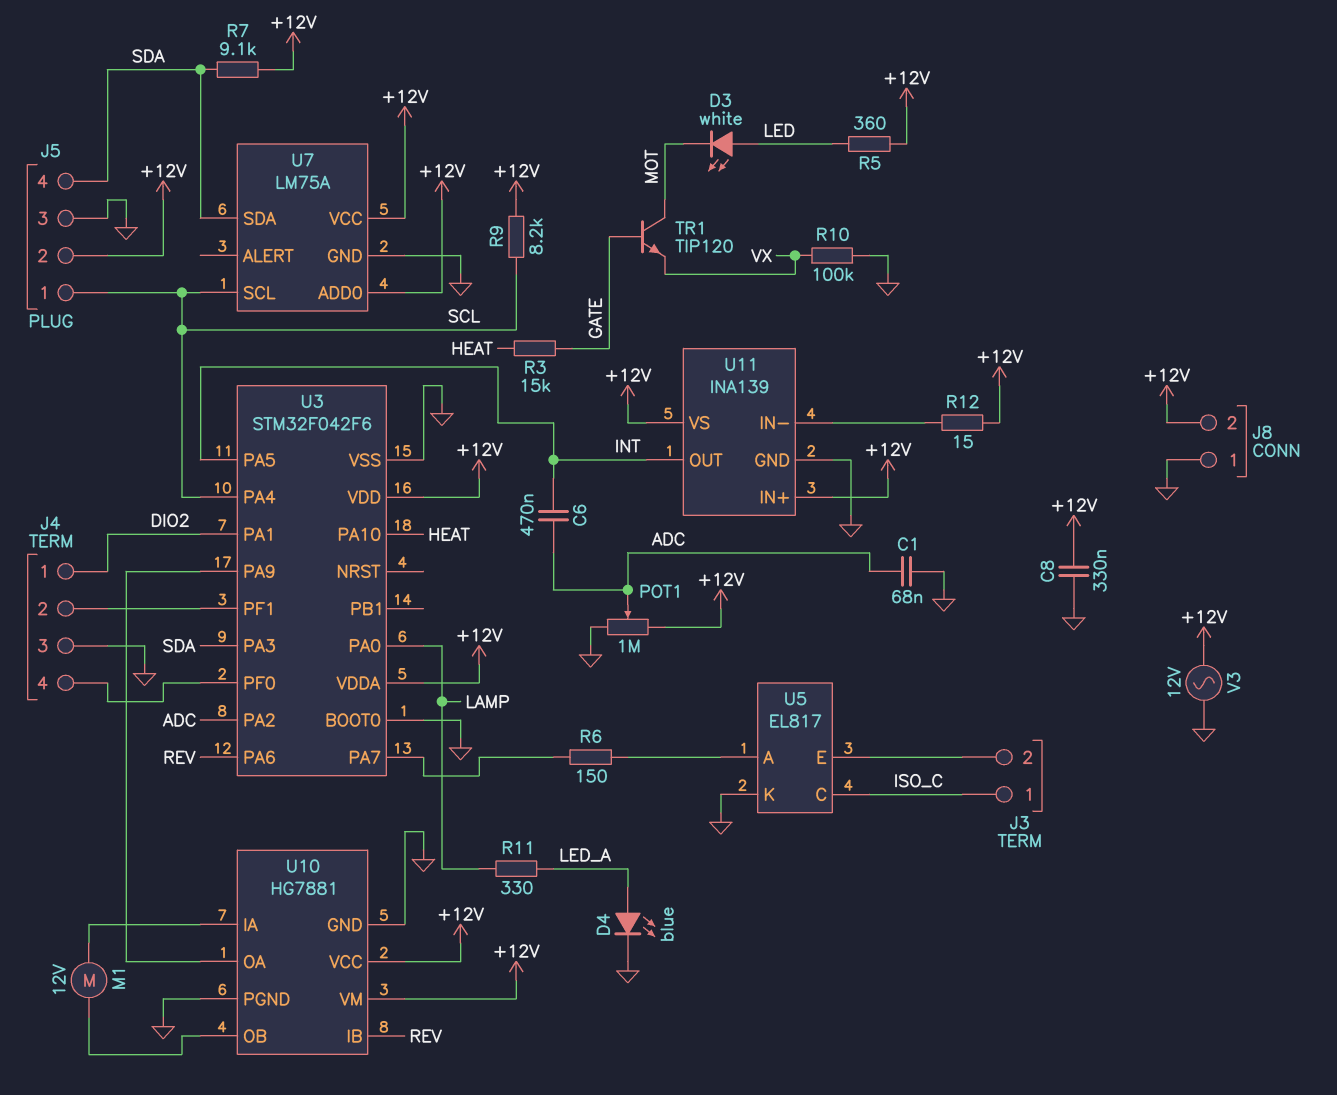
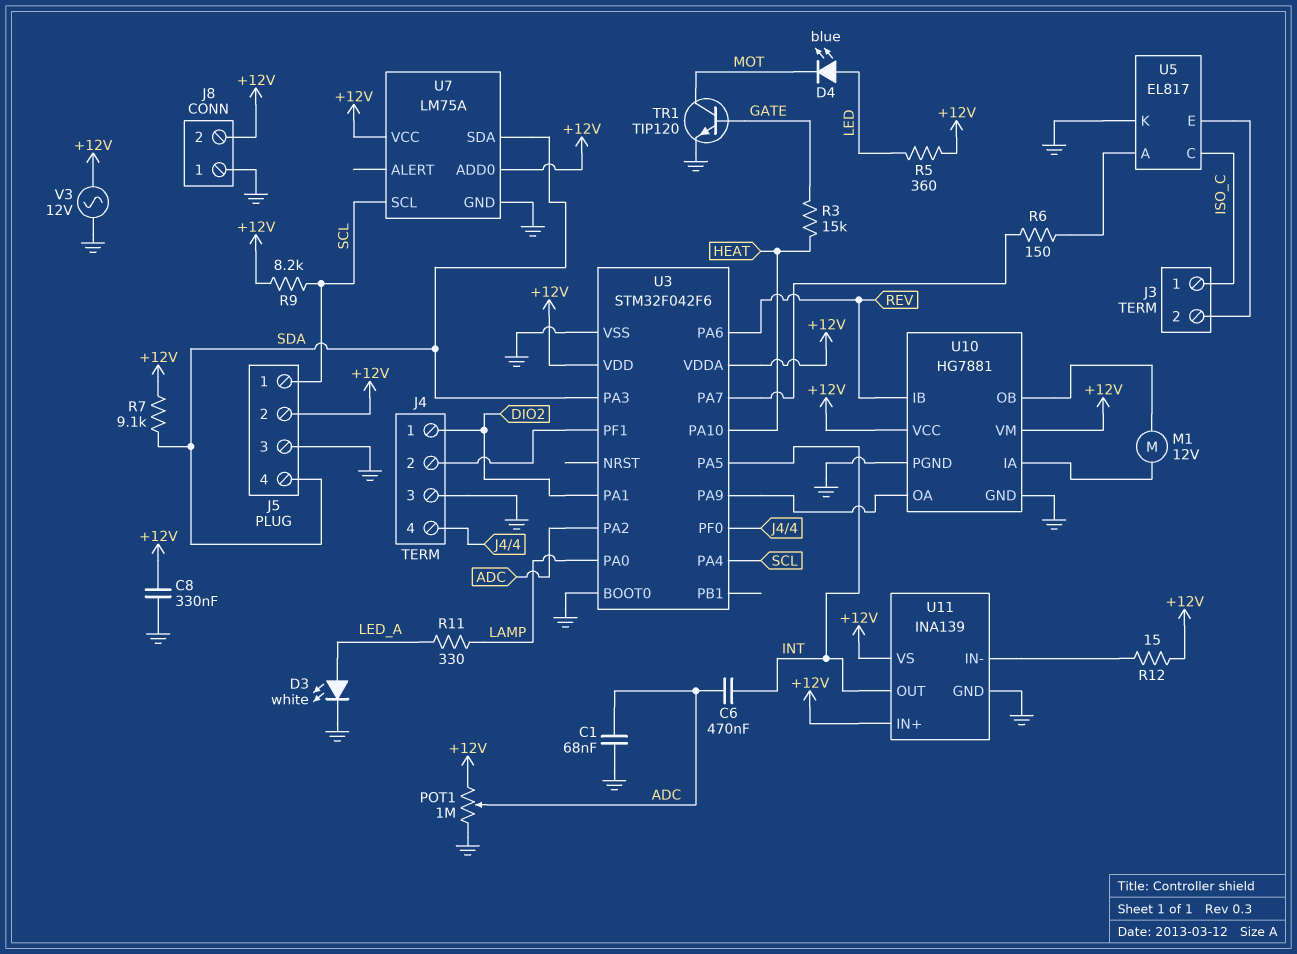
D3: LED white (A LED, K MOT) -> LED white (A LED_A, K GND)
D4: LED blue (A LED_A, K GND) -> LED blue (A LED, K MOT)
R10: 100k (GND, VX) -> none
TR1: NPN TIP120 (B GATE, C MOT, E VX) -> NPN TIP120 (B GATE, C MOT, E GND)

